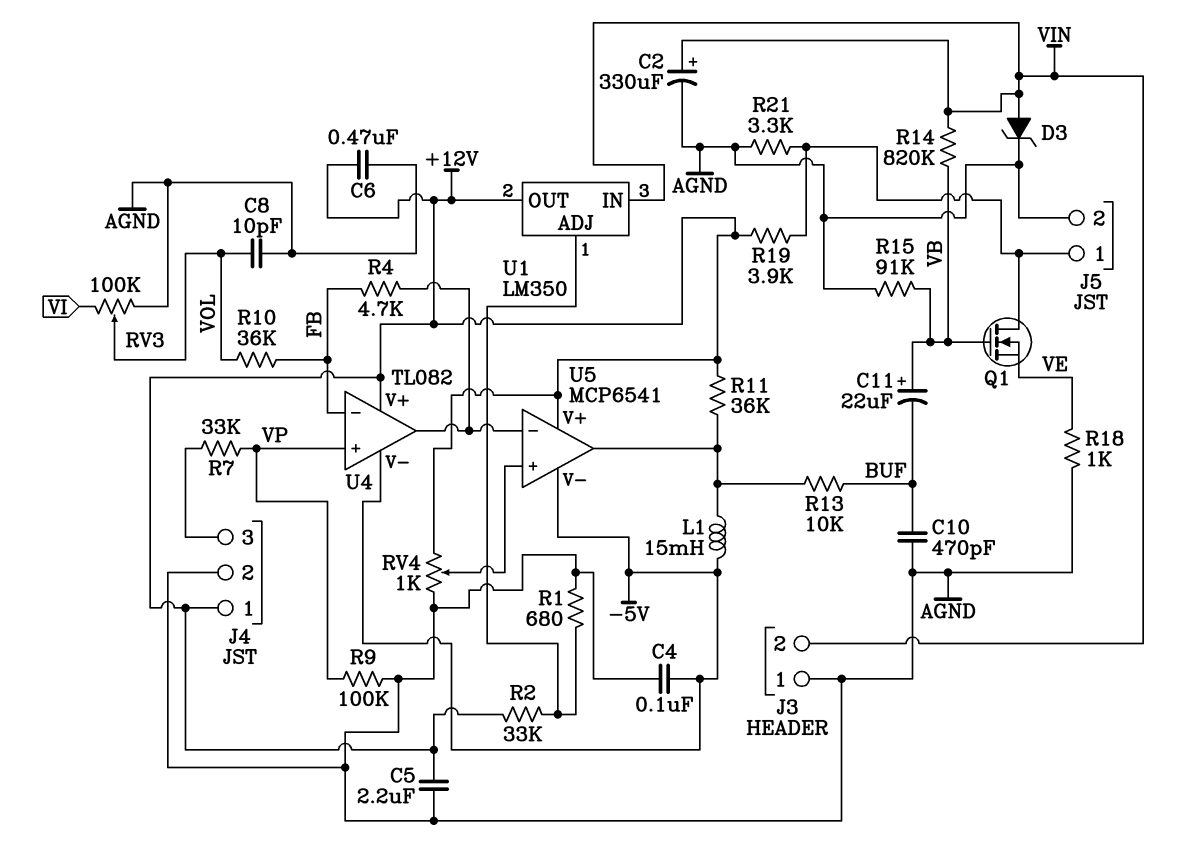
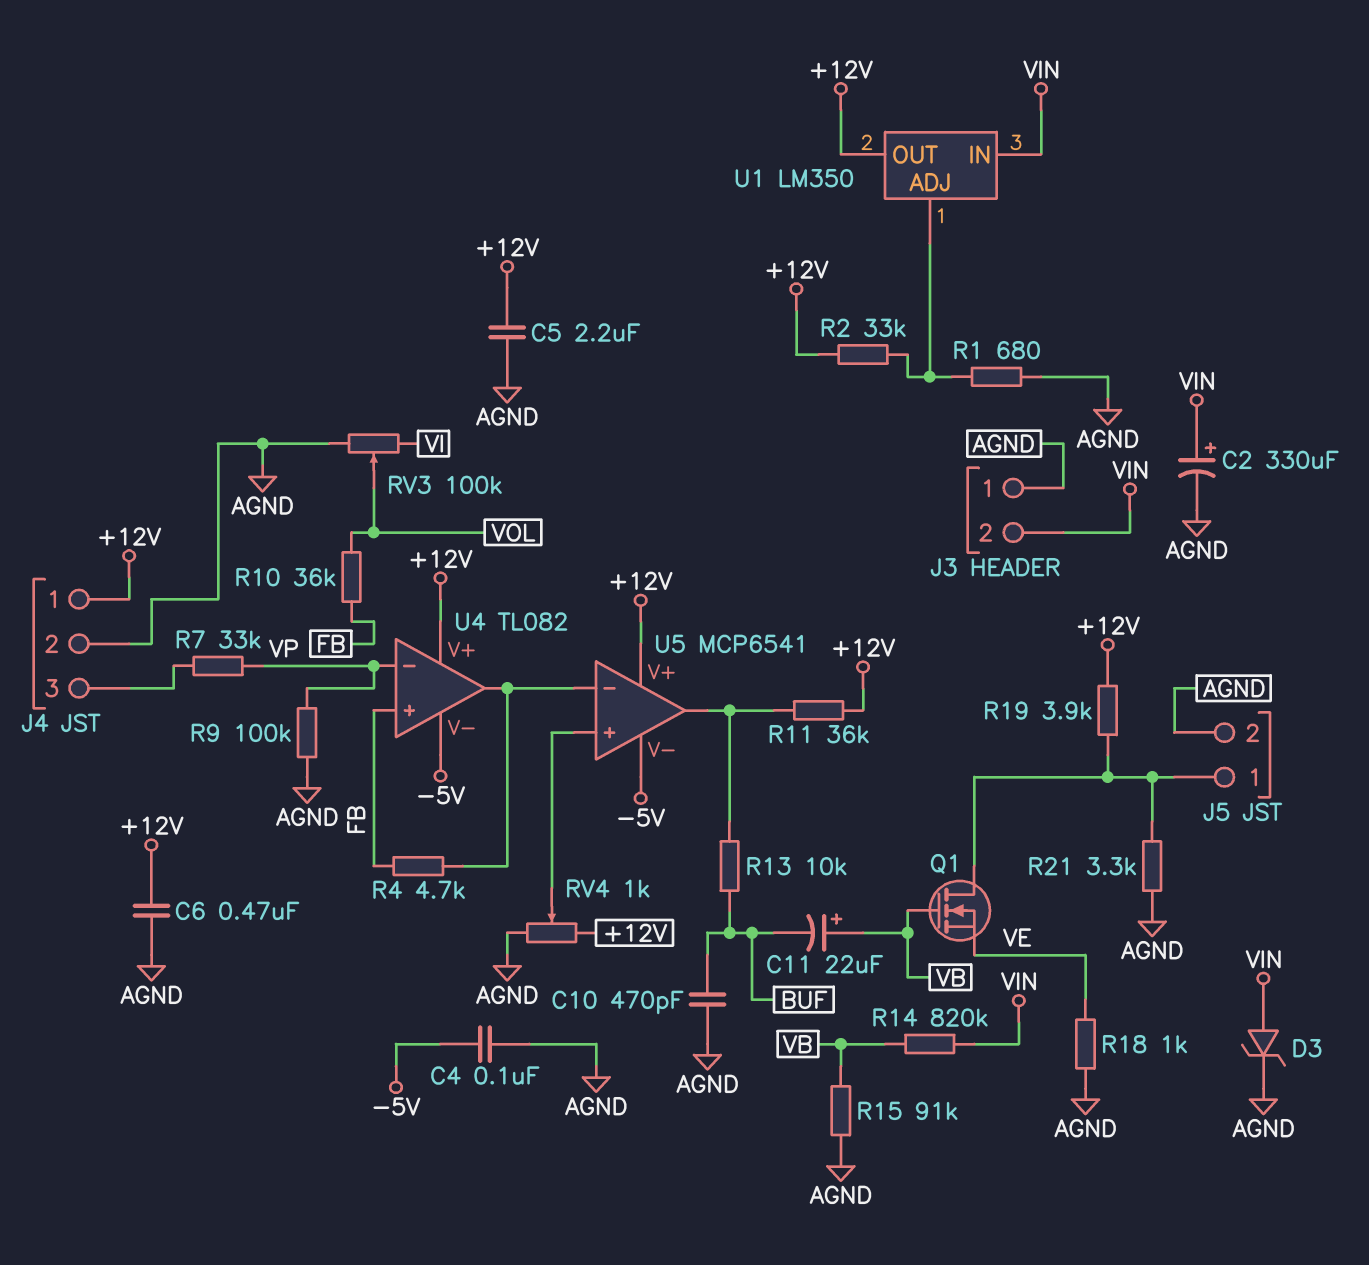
C8: 10pF (AGND, VOL) -> none
L1: 15mH (-5V, U5/out) -> none
U4 pin in+: VP -> FB
U4 pin in-: FB -> VP

